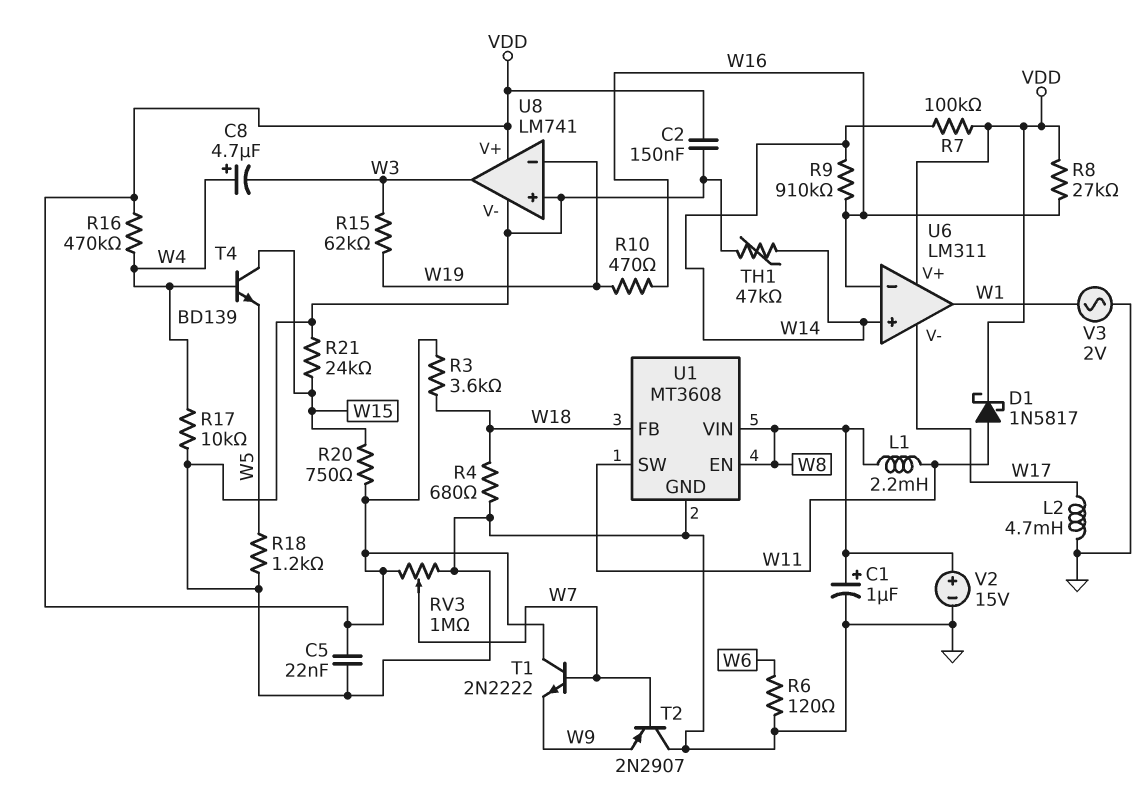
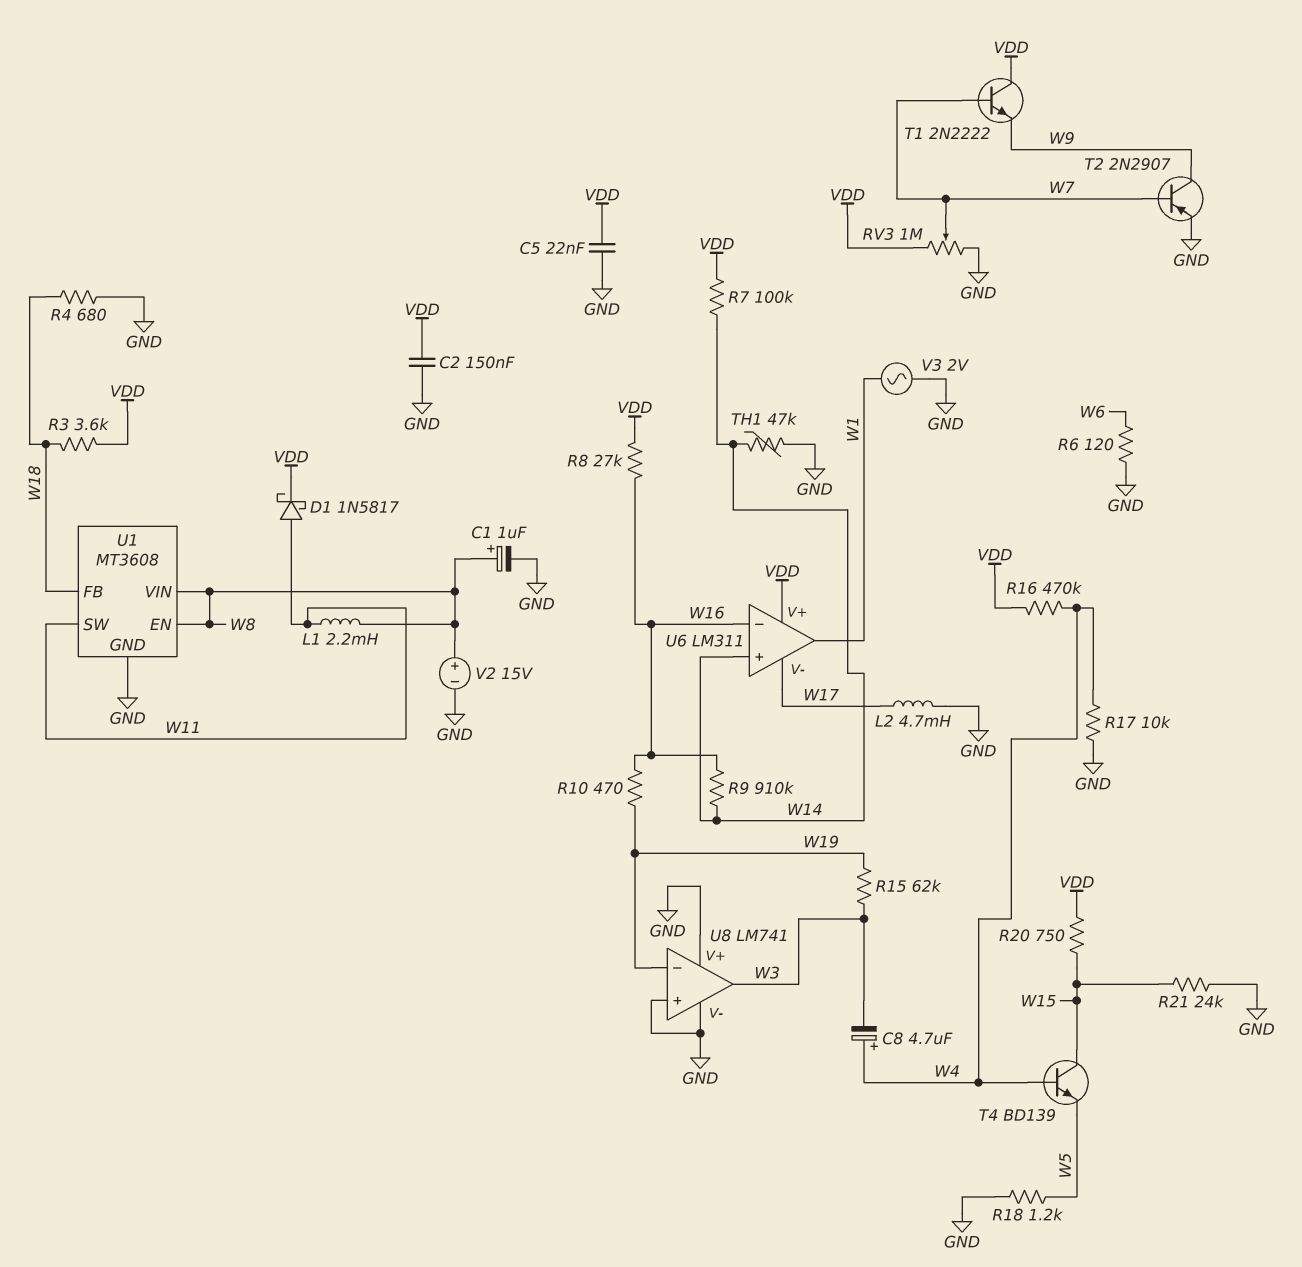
T2: PNP 2N2907 (B W7, C GND, E W9) -> PNP 2N2907 (B W7, C W9, E GND)
U8 pin V+: VDD -> GND

